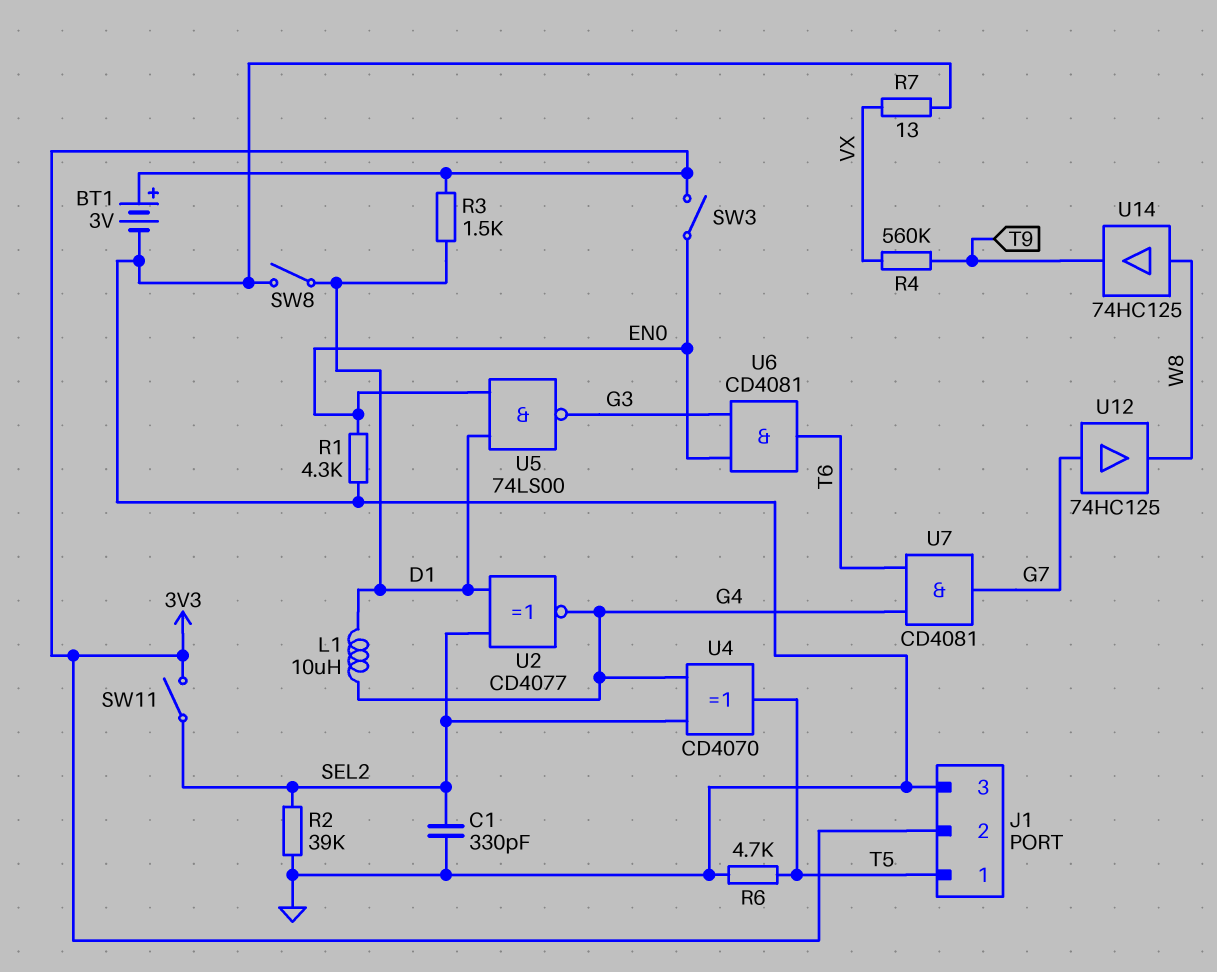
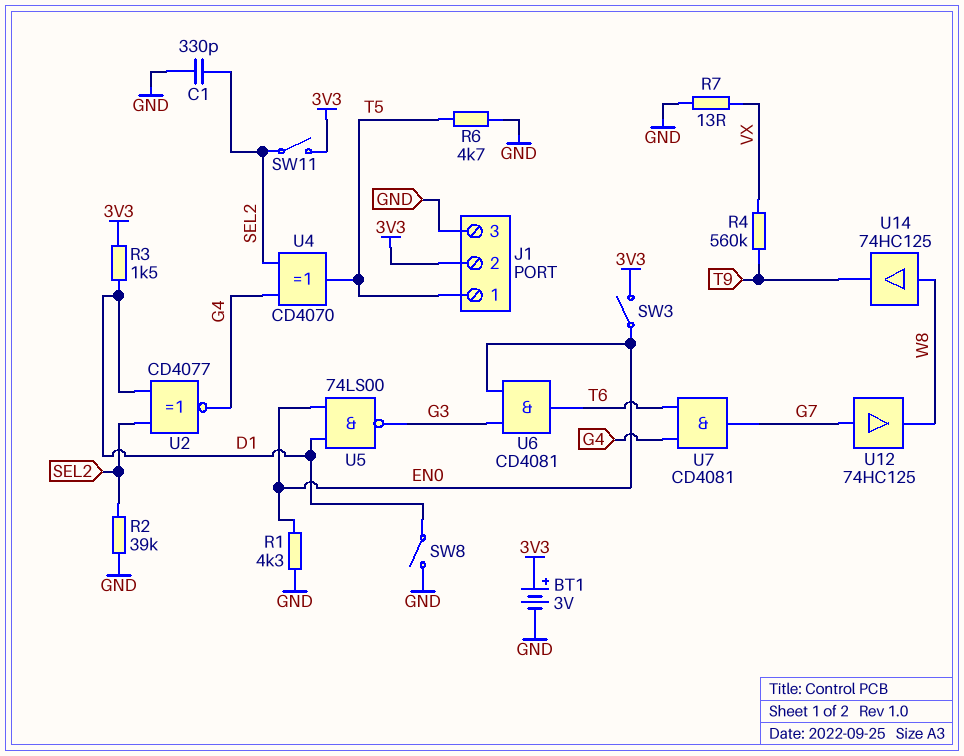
L1: 10uH (D1, G4) -> none

